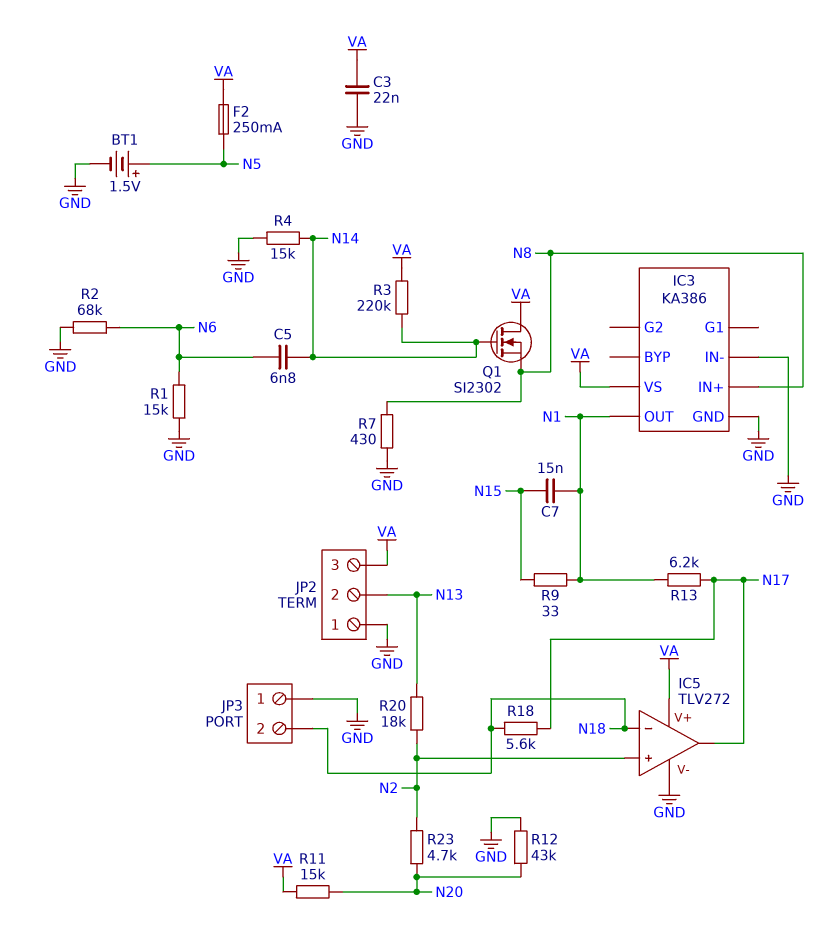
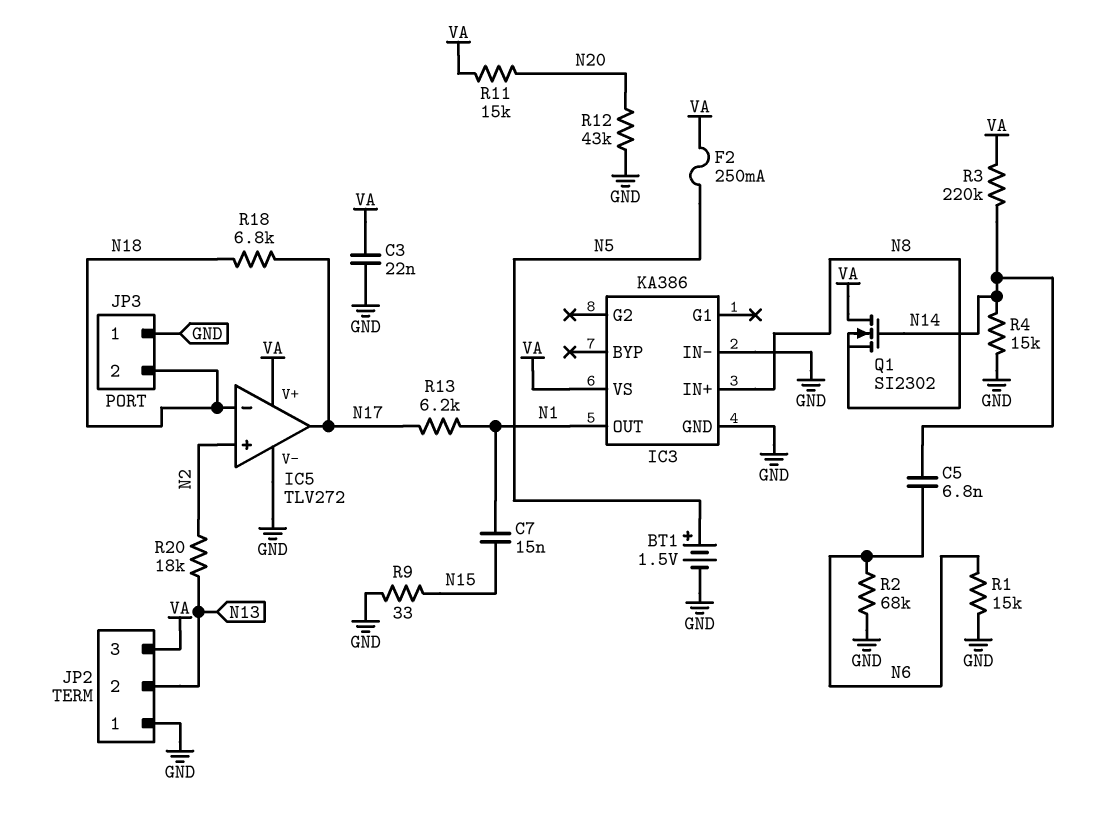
R7: 430 (GND, N8) -> none
R9: 33 (N1, N15) -> 33 (GND, N15)
R18: 5.6k (N17, N18) -> 6.8k (N17, N18)
R23: 4.7k (N2, N20) -> none

